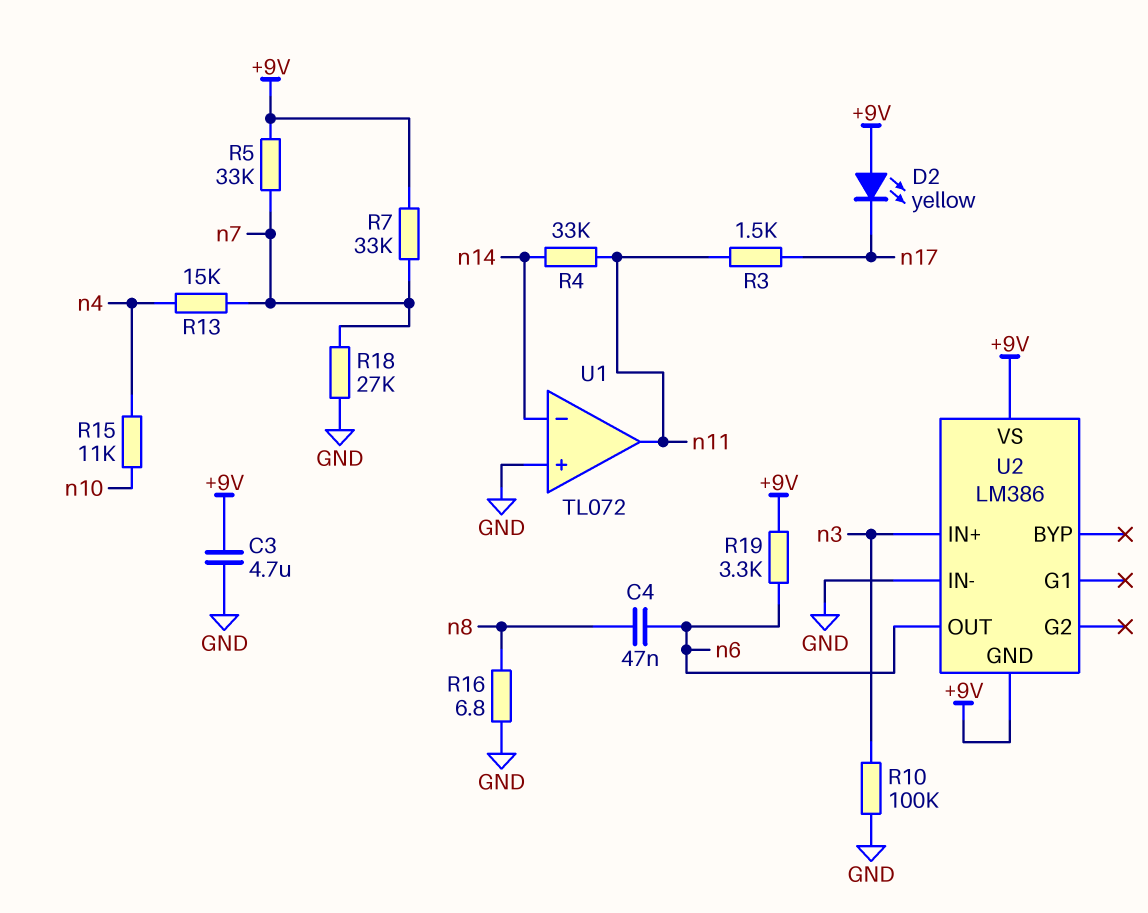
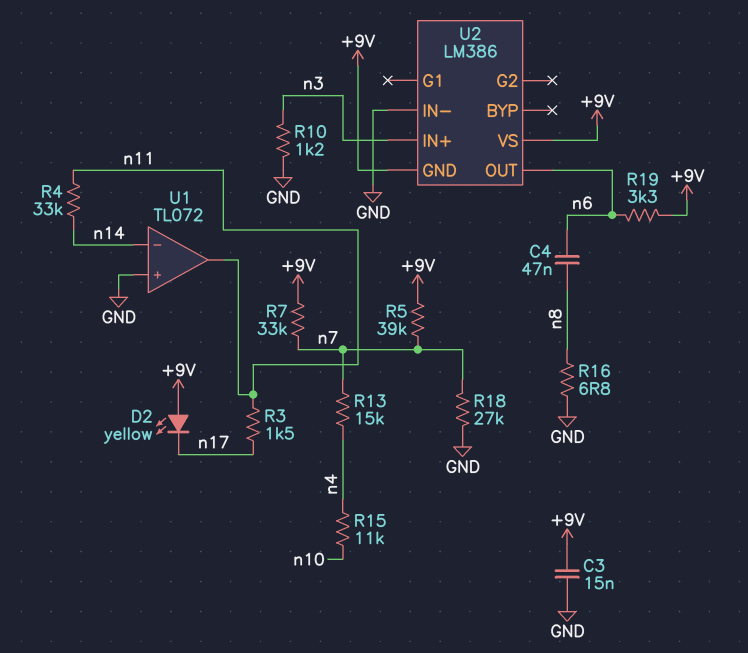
C3: 4.7uF (+9V, GND) -> 15nF (+9V, GND)
R5: 33k (+9V, n7) -> 39k (+9V, n7)
R10: 100k (GND, n3) -> 1.2k (GND, n3)

